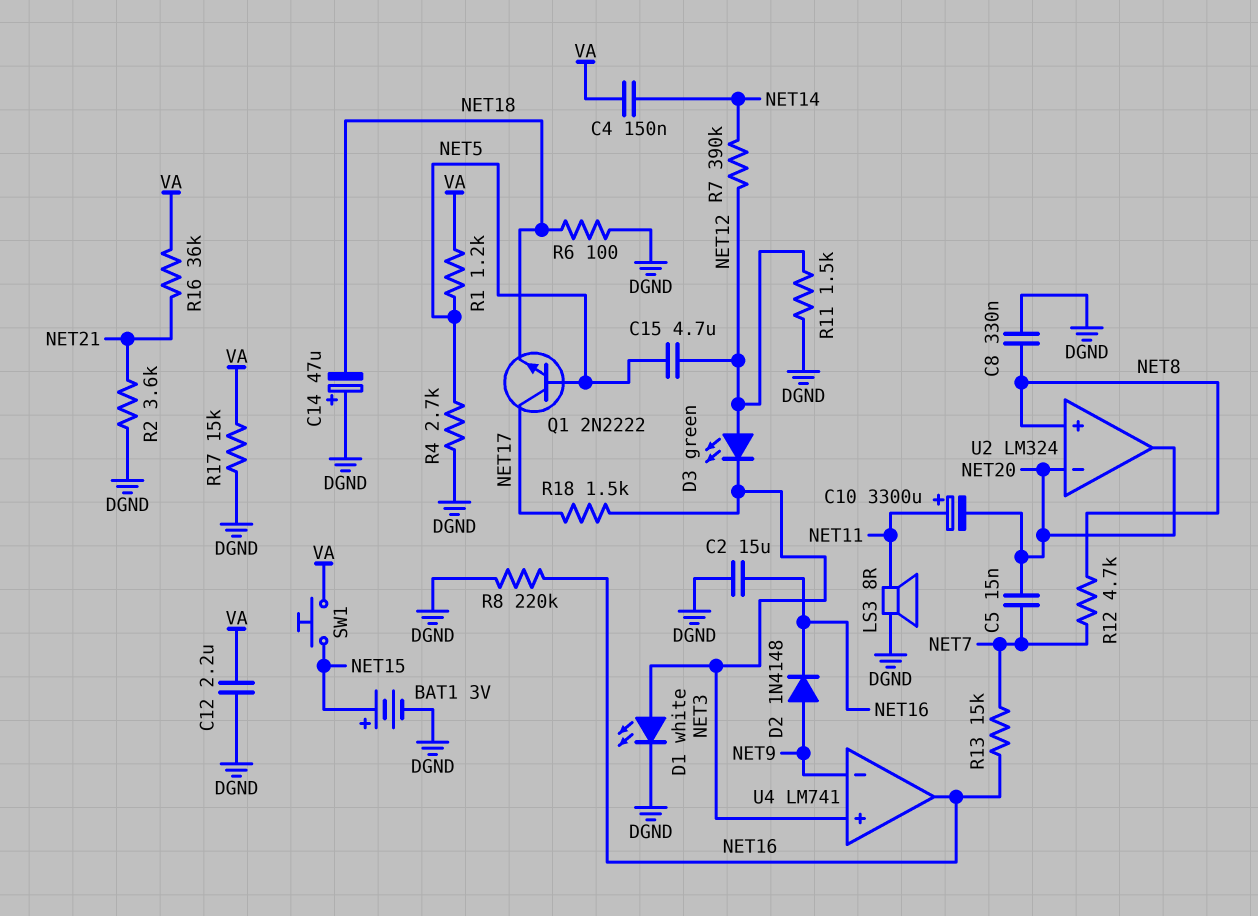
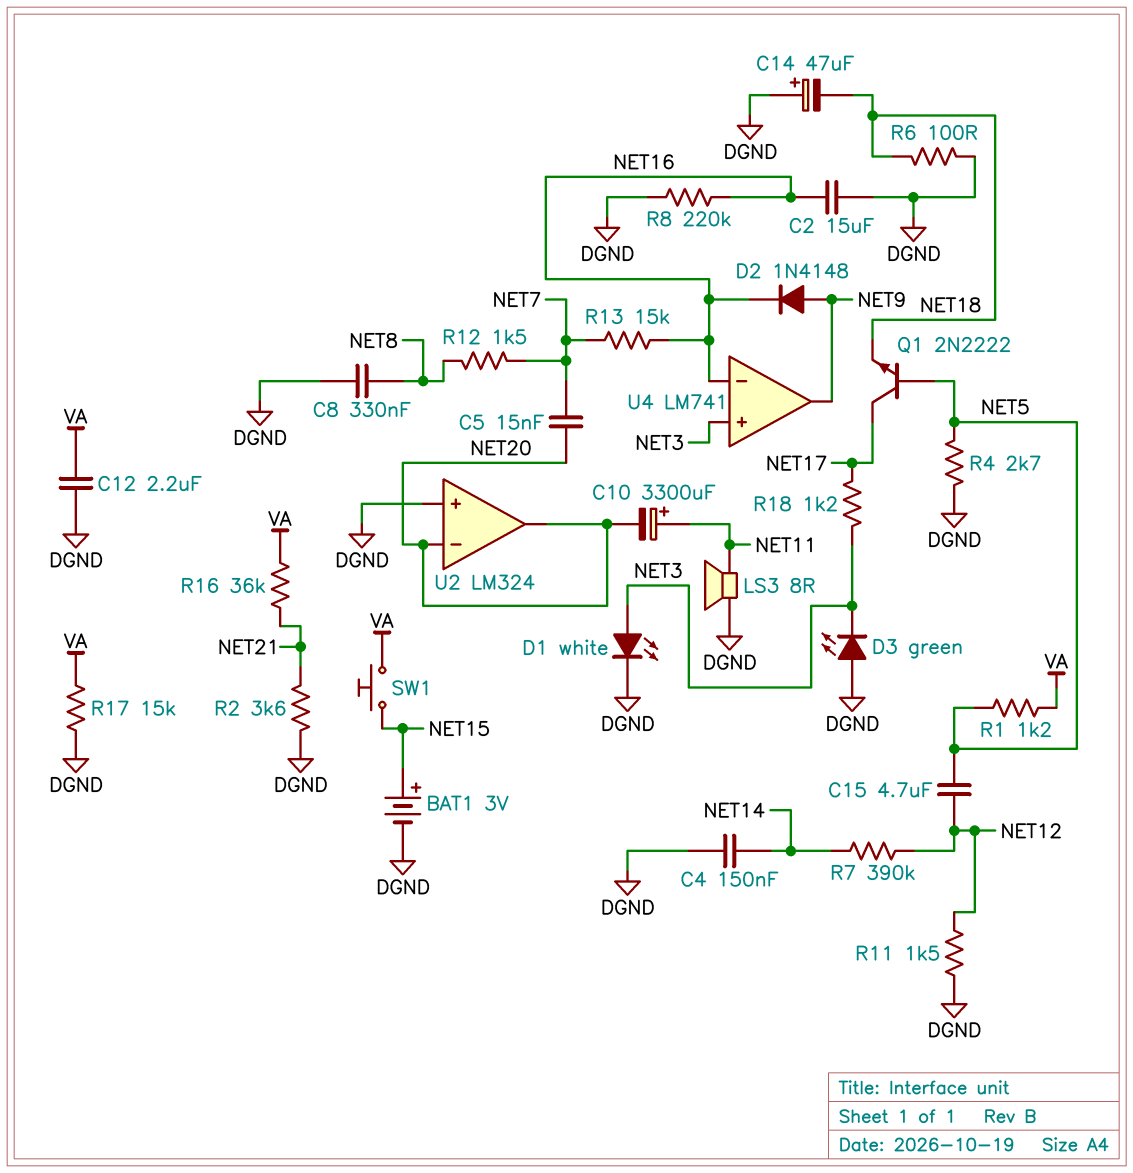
C4: 150nF (NET14, VA) -> 150nF (DGND, NET14)
D3: LED green (A NET12, K NET3) -> LED green (A DGND, K NET3)
R12: 4.7k (NET7, NET8) -> 1.5k (NET7, NET8)
R18: 1.5k (NET3, NET17) -> 1.2k (NET3, NET17)
U2 pin in+: NET8 -> DGND
U4 pin in-: NET9 -> NET16
U4 pin out: NET16 -> NET9

